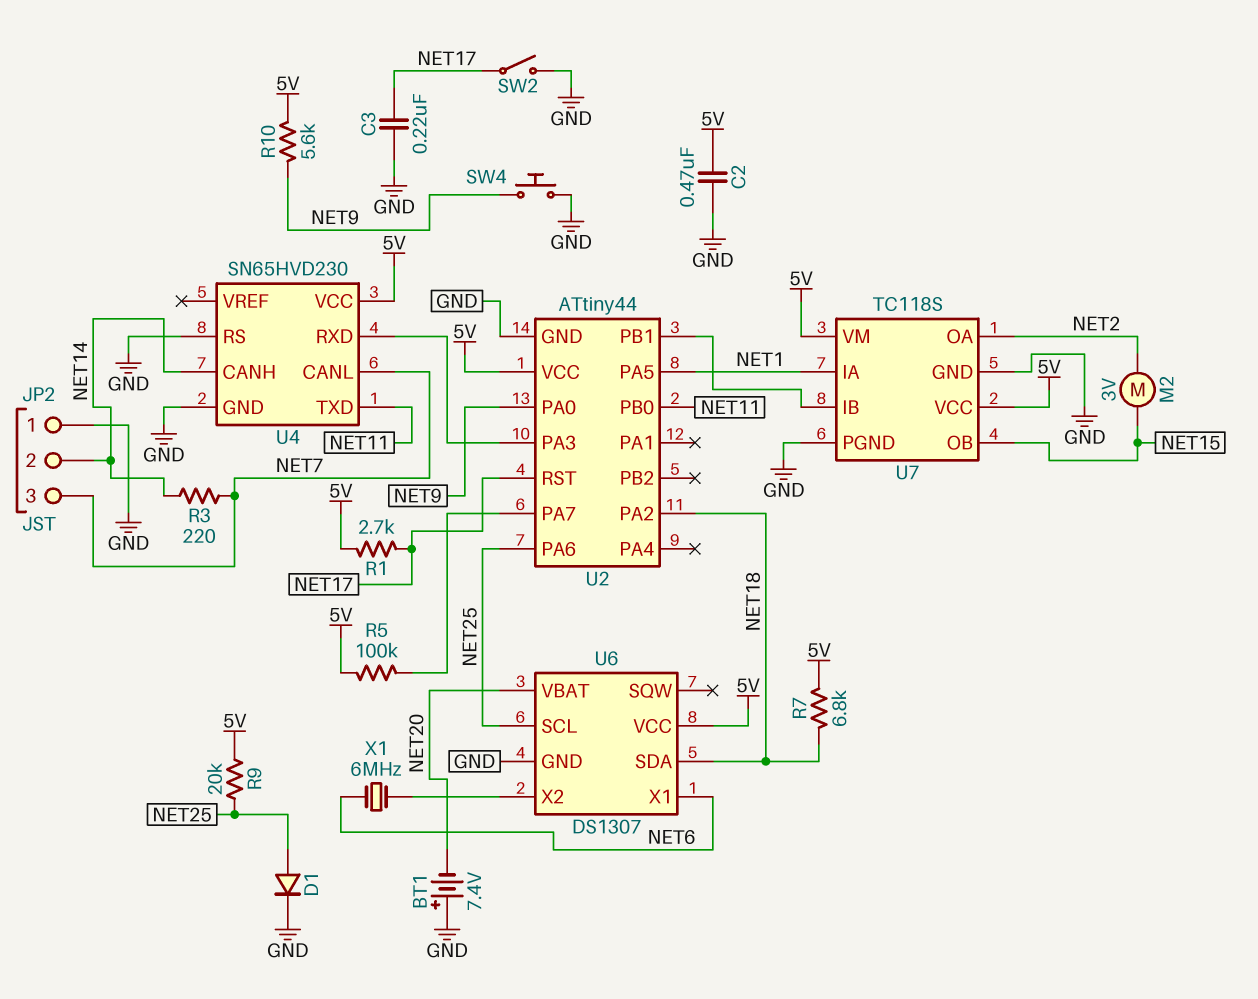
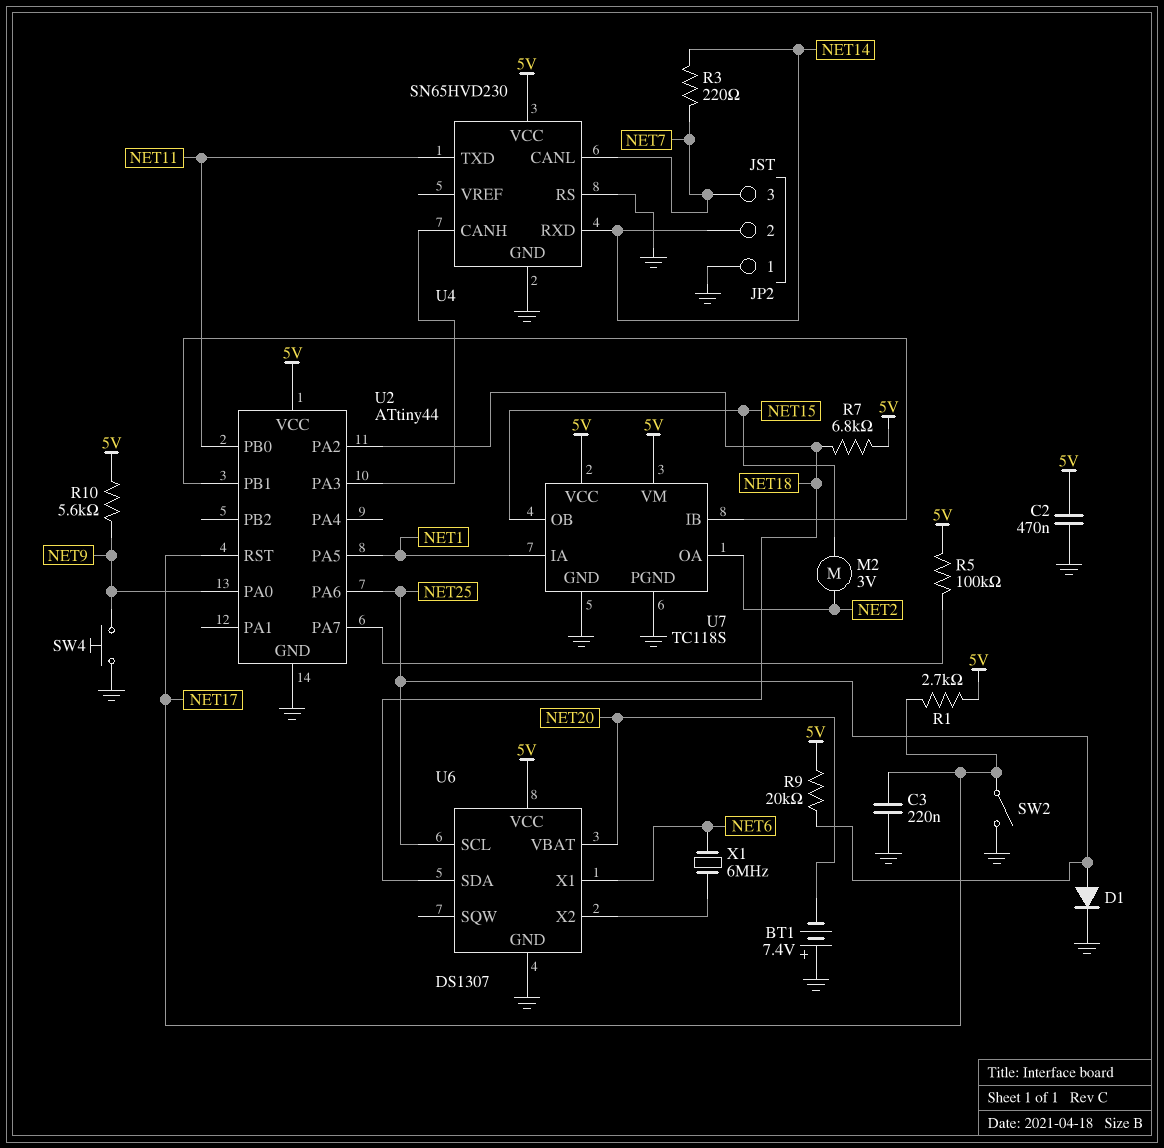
U4 pin CANH: NET14 -> U2/PA3
U4 pin RXD: U2/PA3 -> NET14

